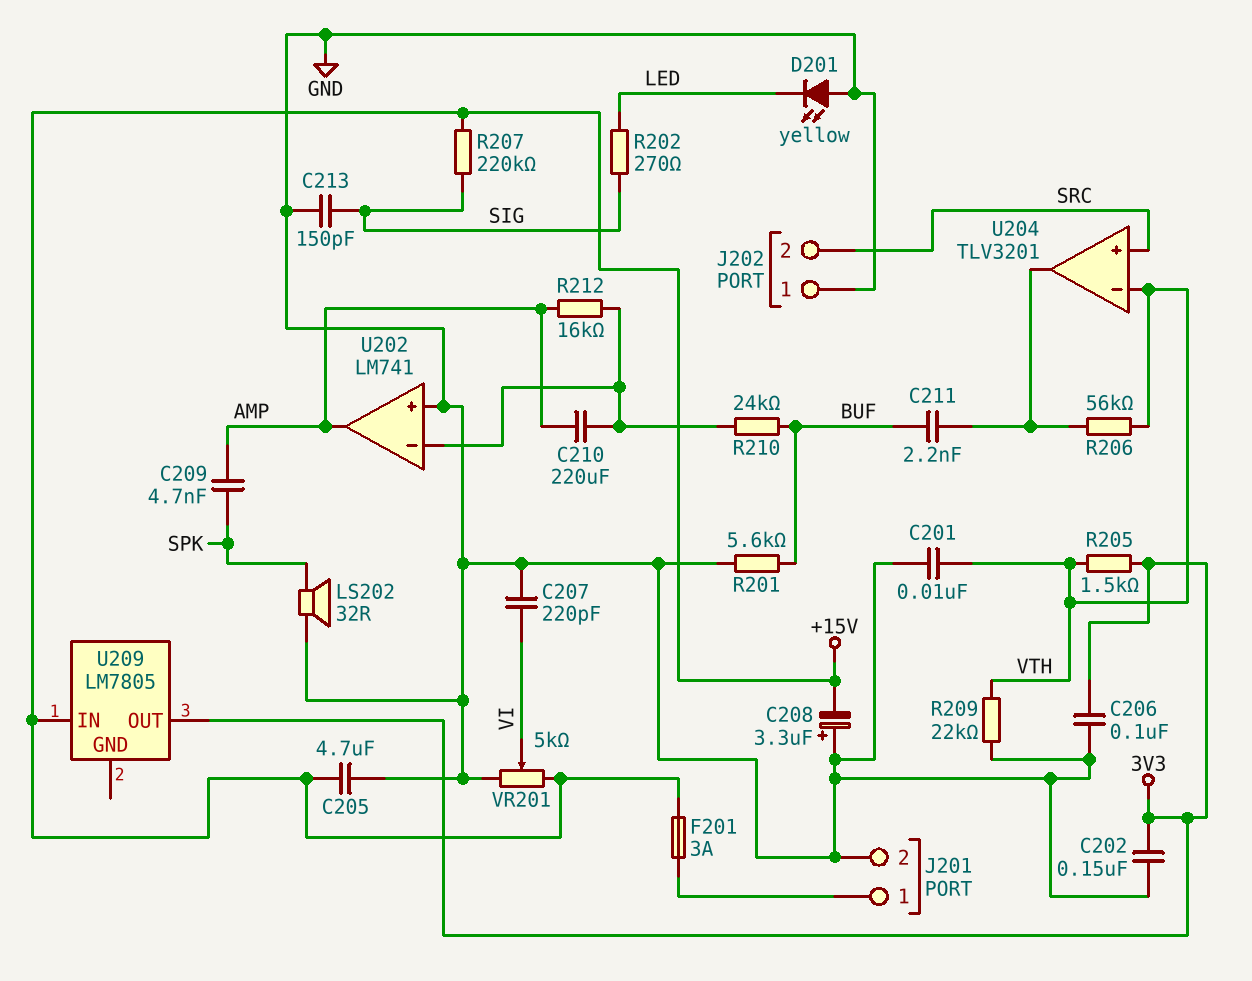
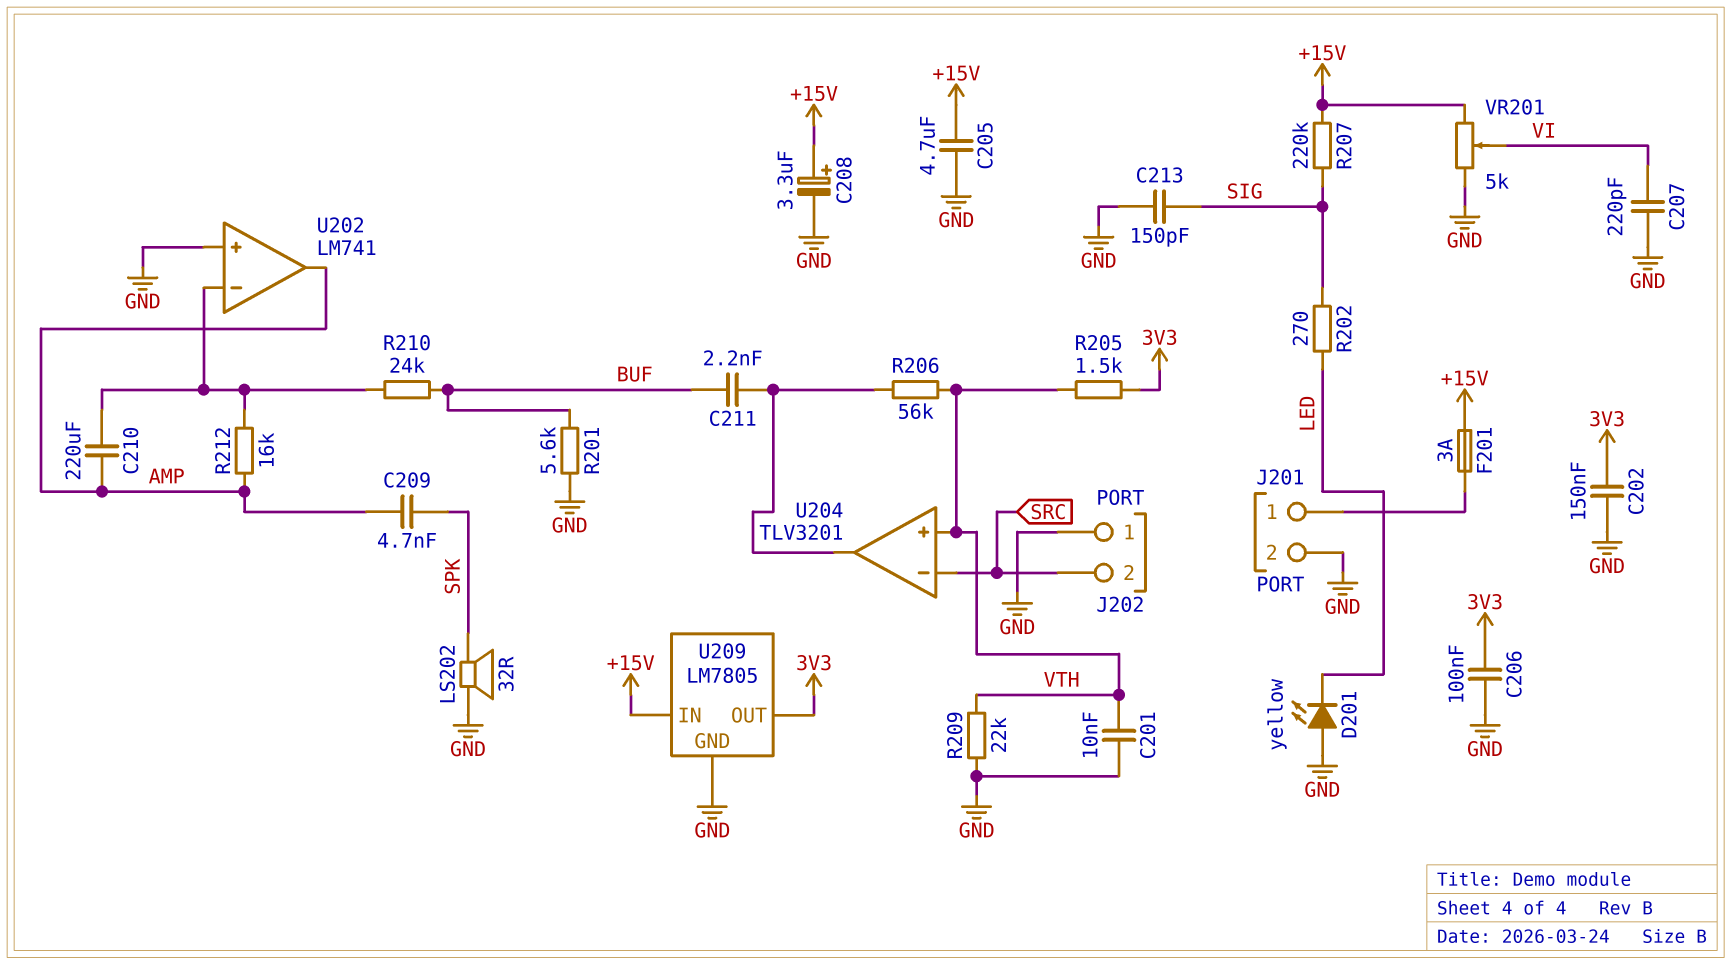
C208: 3.3uF (plus GND, minus +15V) -> 3.3uF (plus +15V, minus GND)
U204 pin in+: SRC -> VTH
U204 pin in-: VTH -> SRC
U209 pin GND: none -> GND

